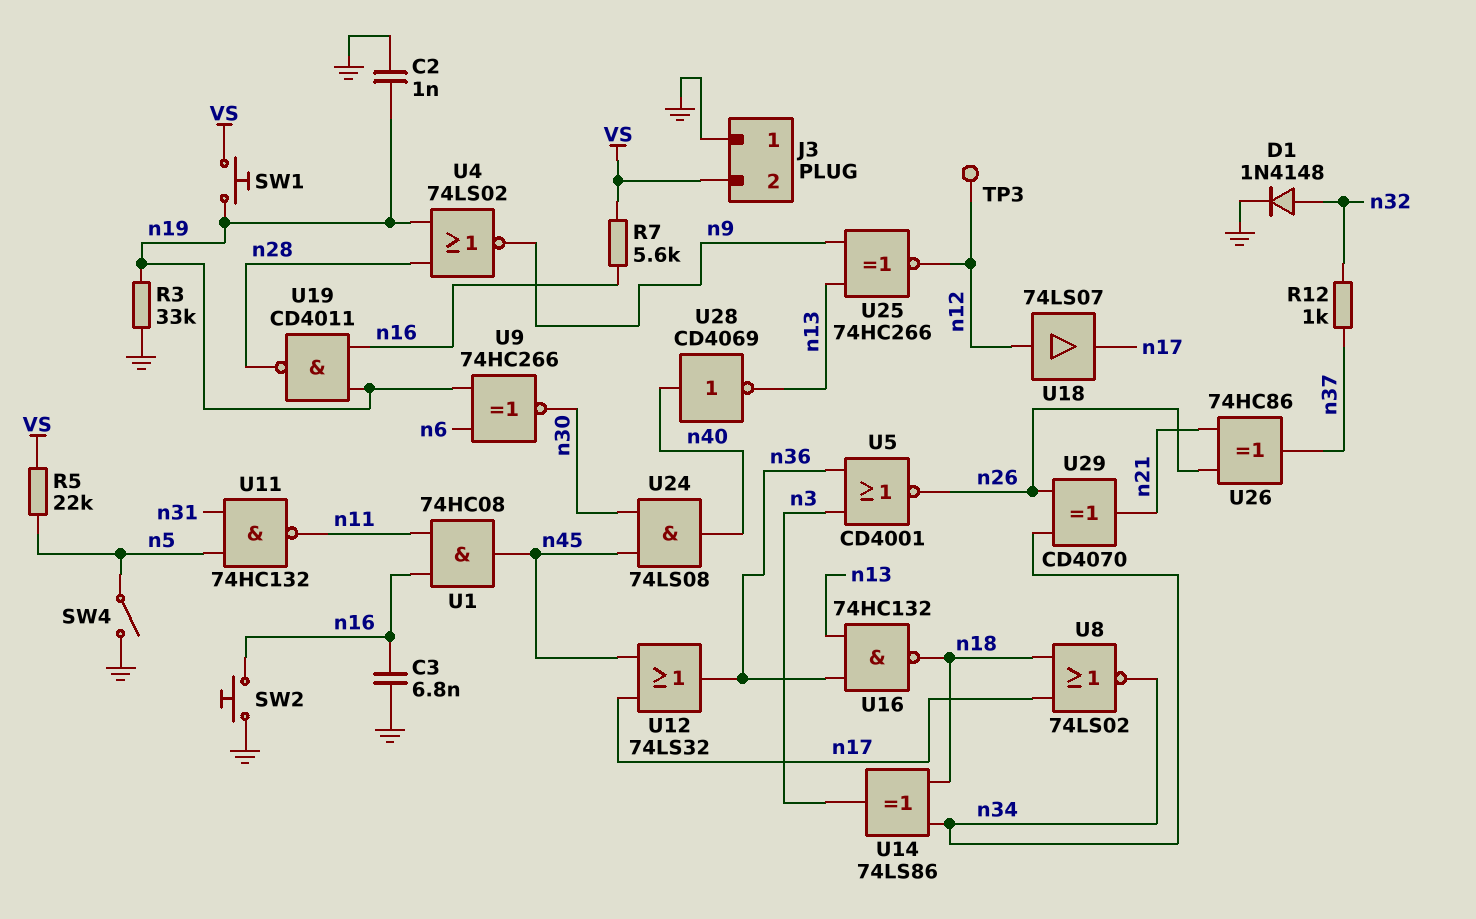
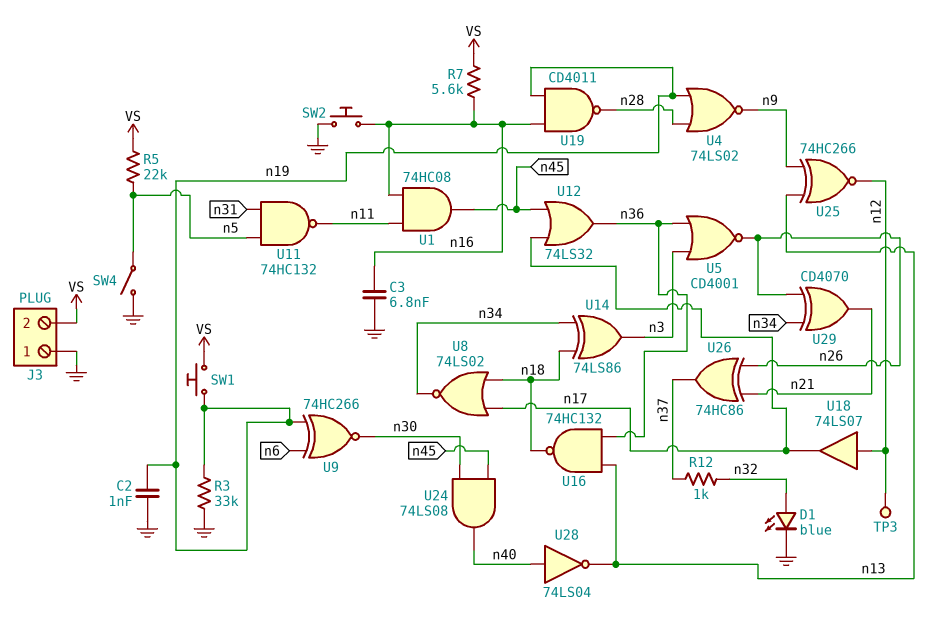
D1: diode 1N4148 (A n32, K GND) -> LED blue (A n32, K GND)
U28: NOT CD4069 (in n40, out n13) -> NOT 74LS04 (in n40, out n13)

